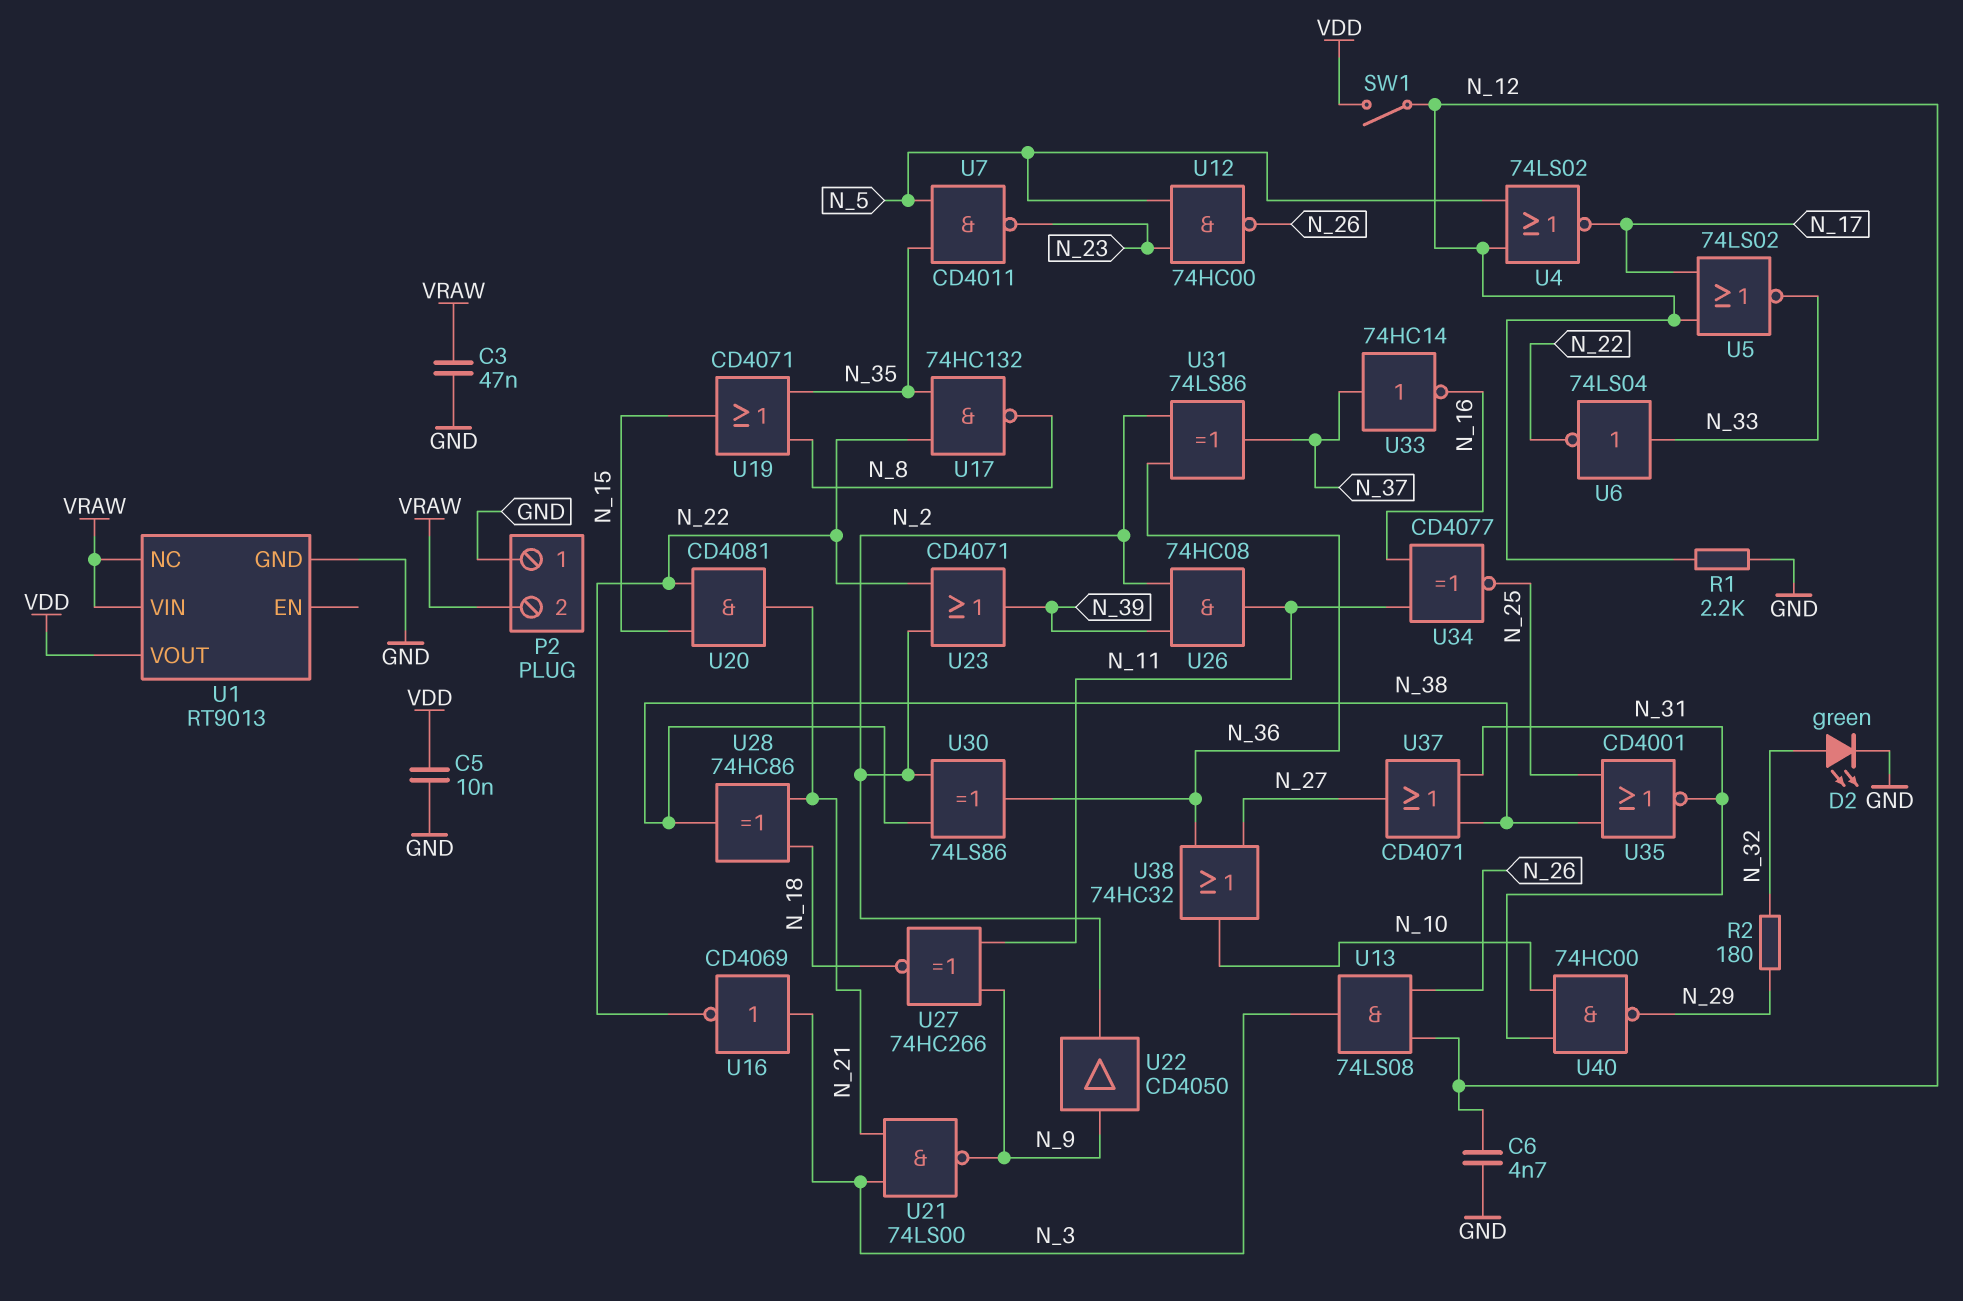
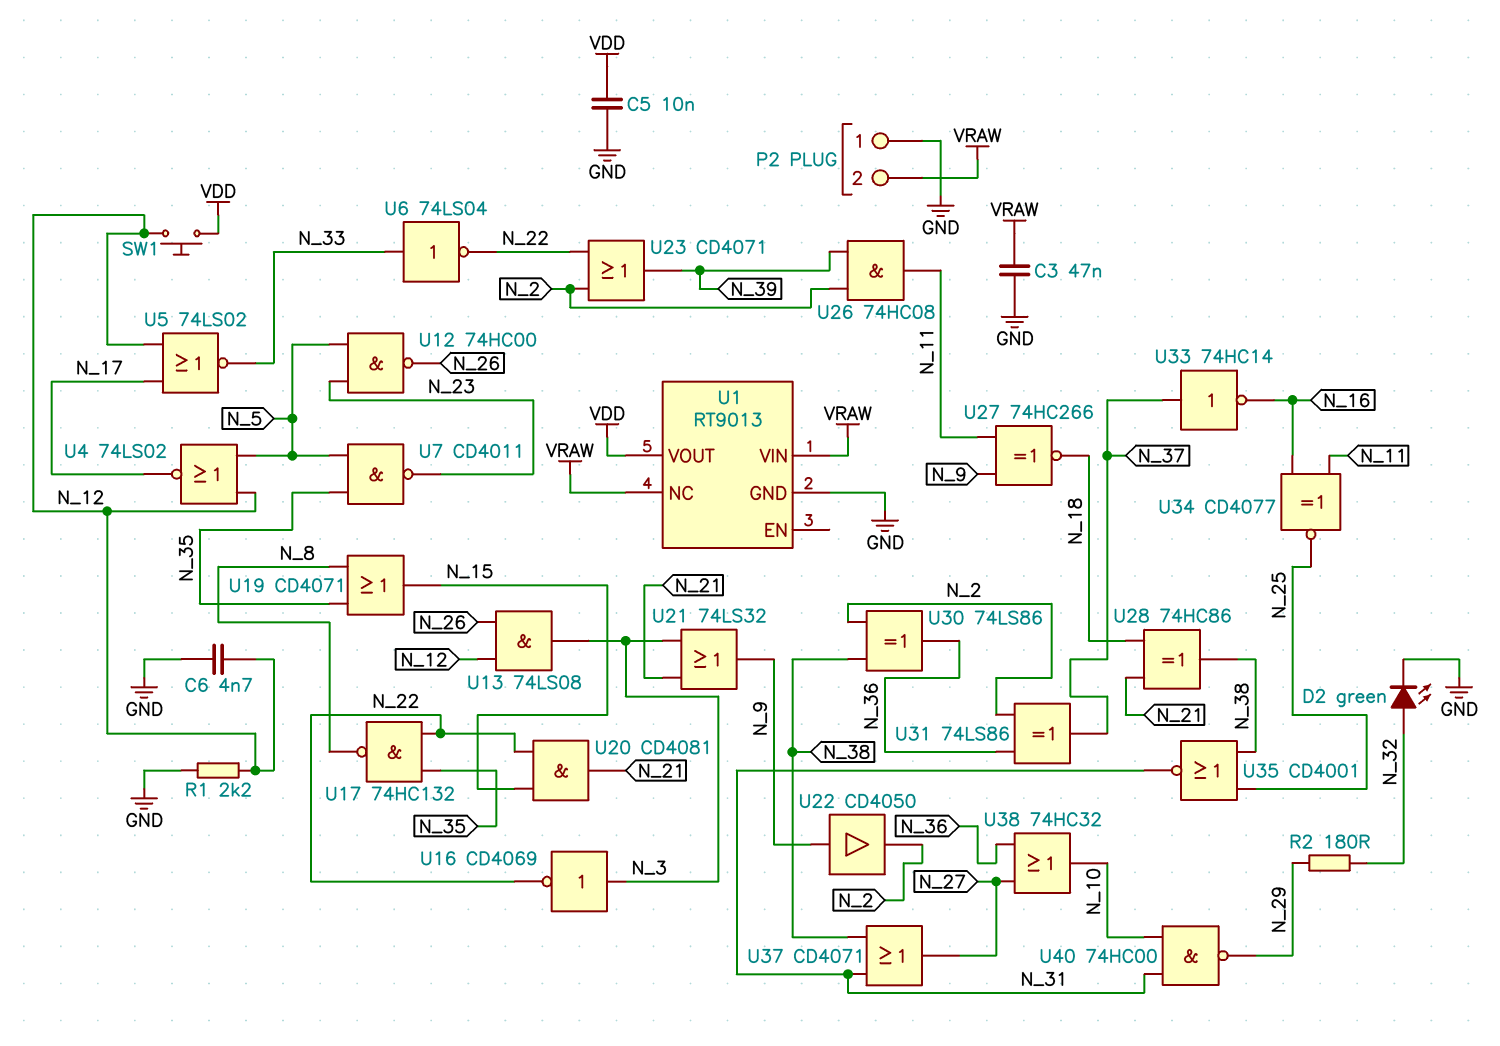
SW1: switch (N_12, VDD) -> button (N_12, VDD)
U21: NAND 74LS00 (in N_3, in N_21, out N_9) -> OR 74LS32 (in N_3, in N_21, out N_9)

